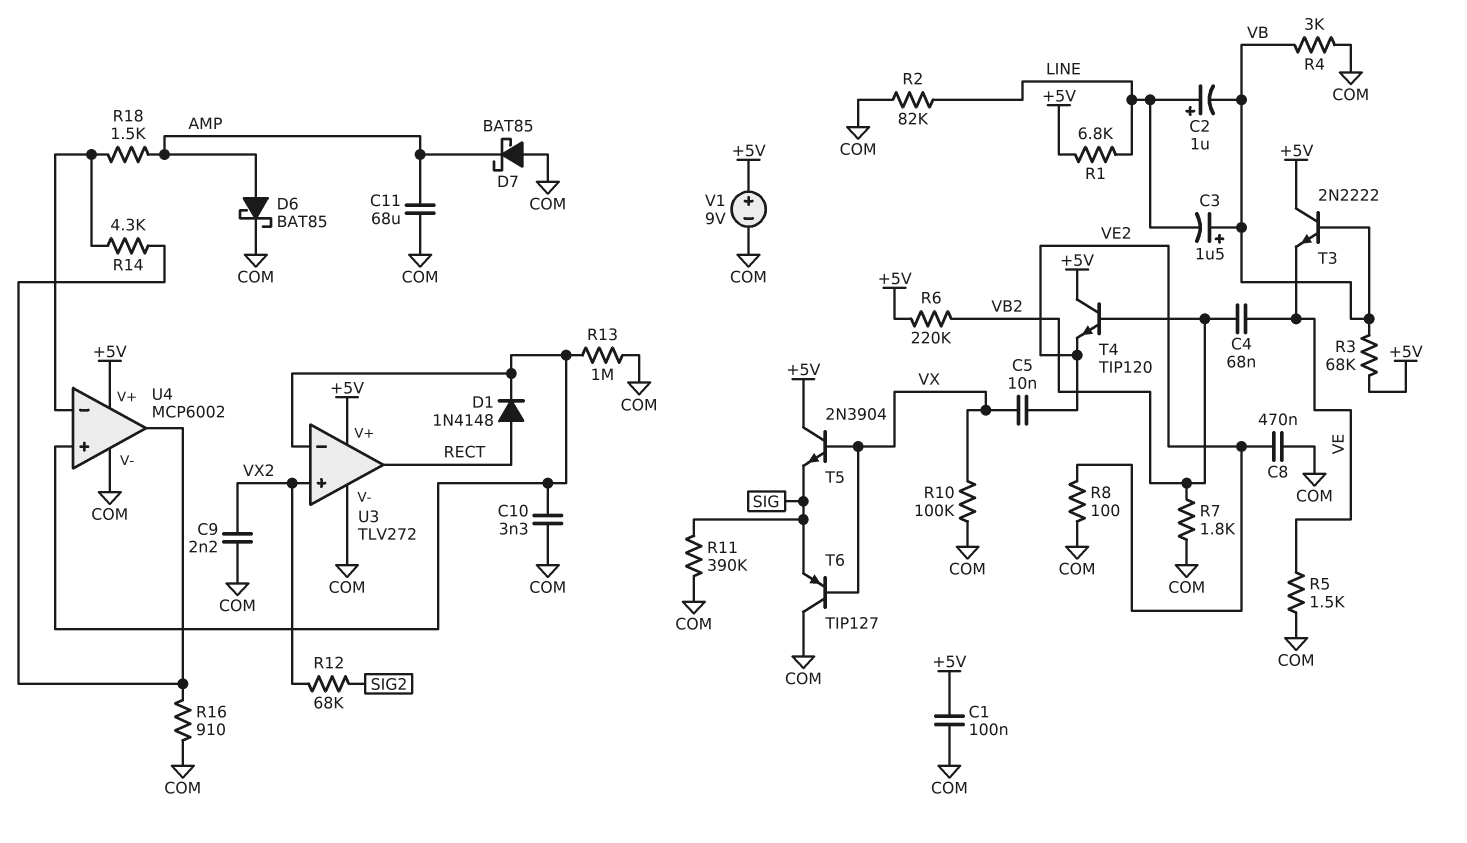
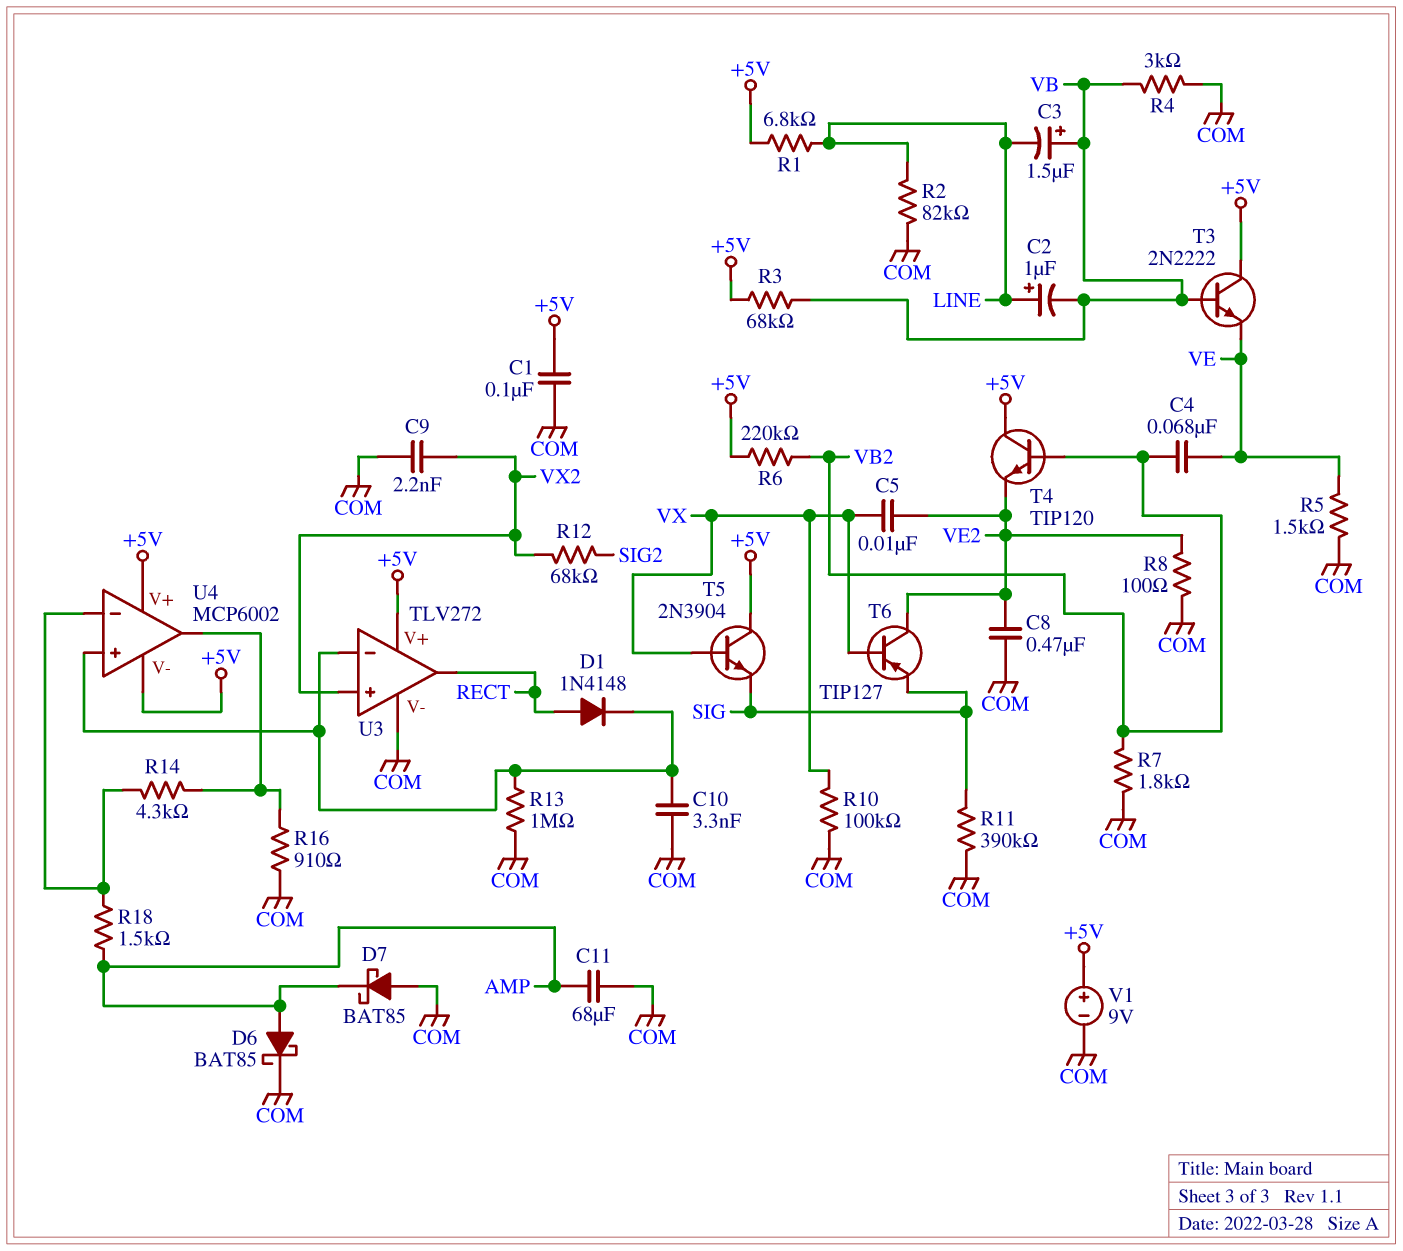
T6: PNP TIP127 (B VX, C COM, E SIG) -> PNP TIP127 (B VX, C VE2, E SIG)
U4 pin V-: COM -> +5V

